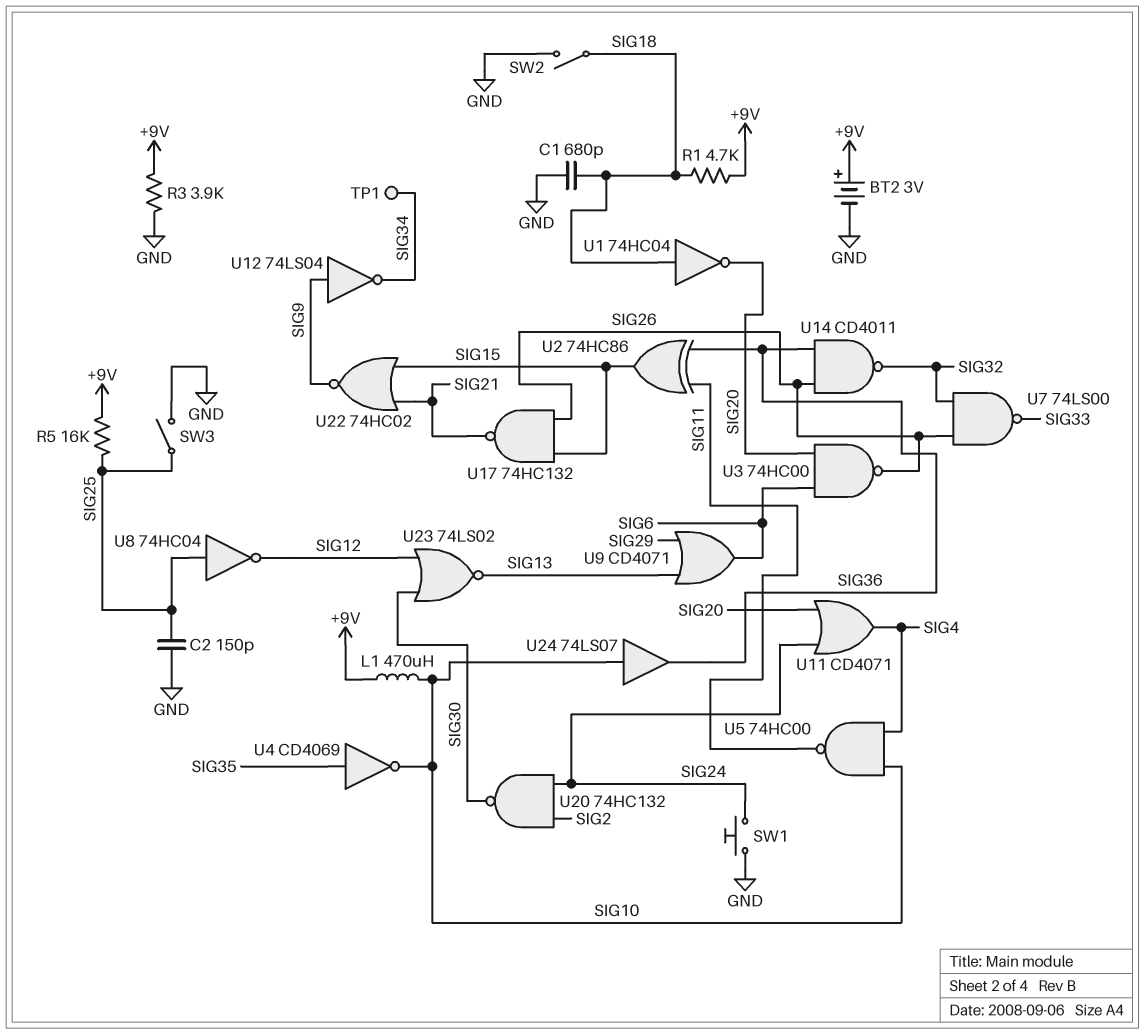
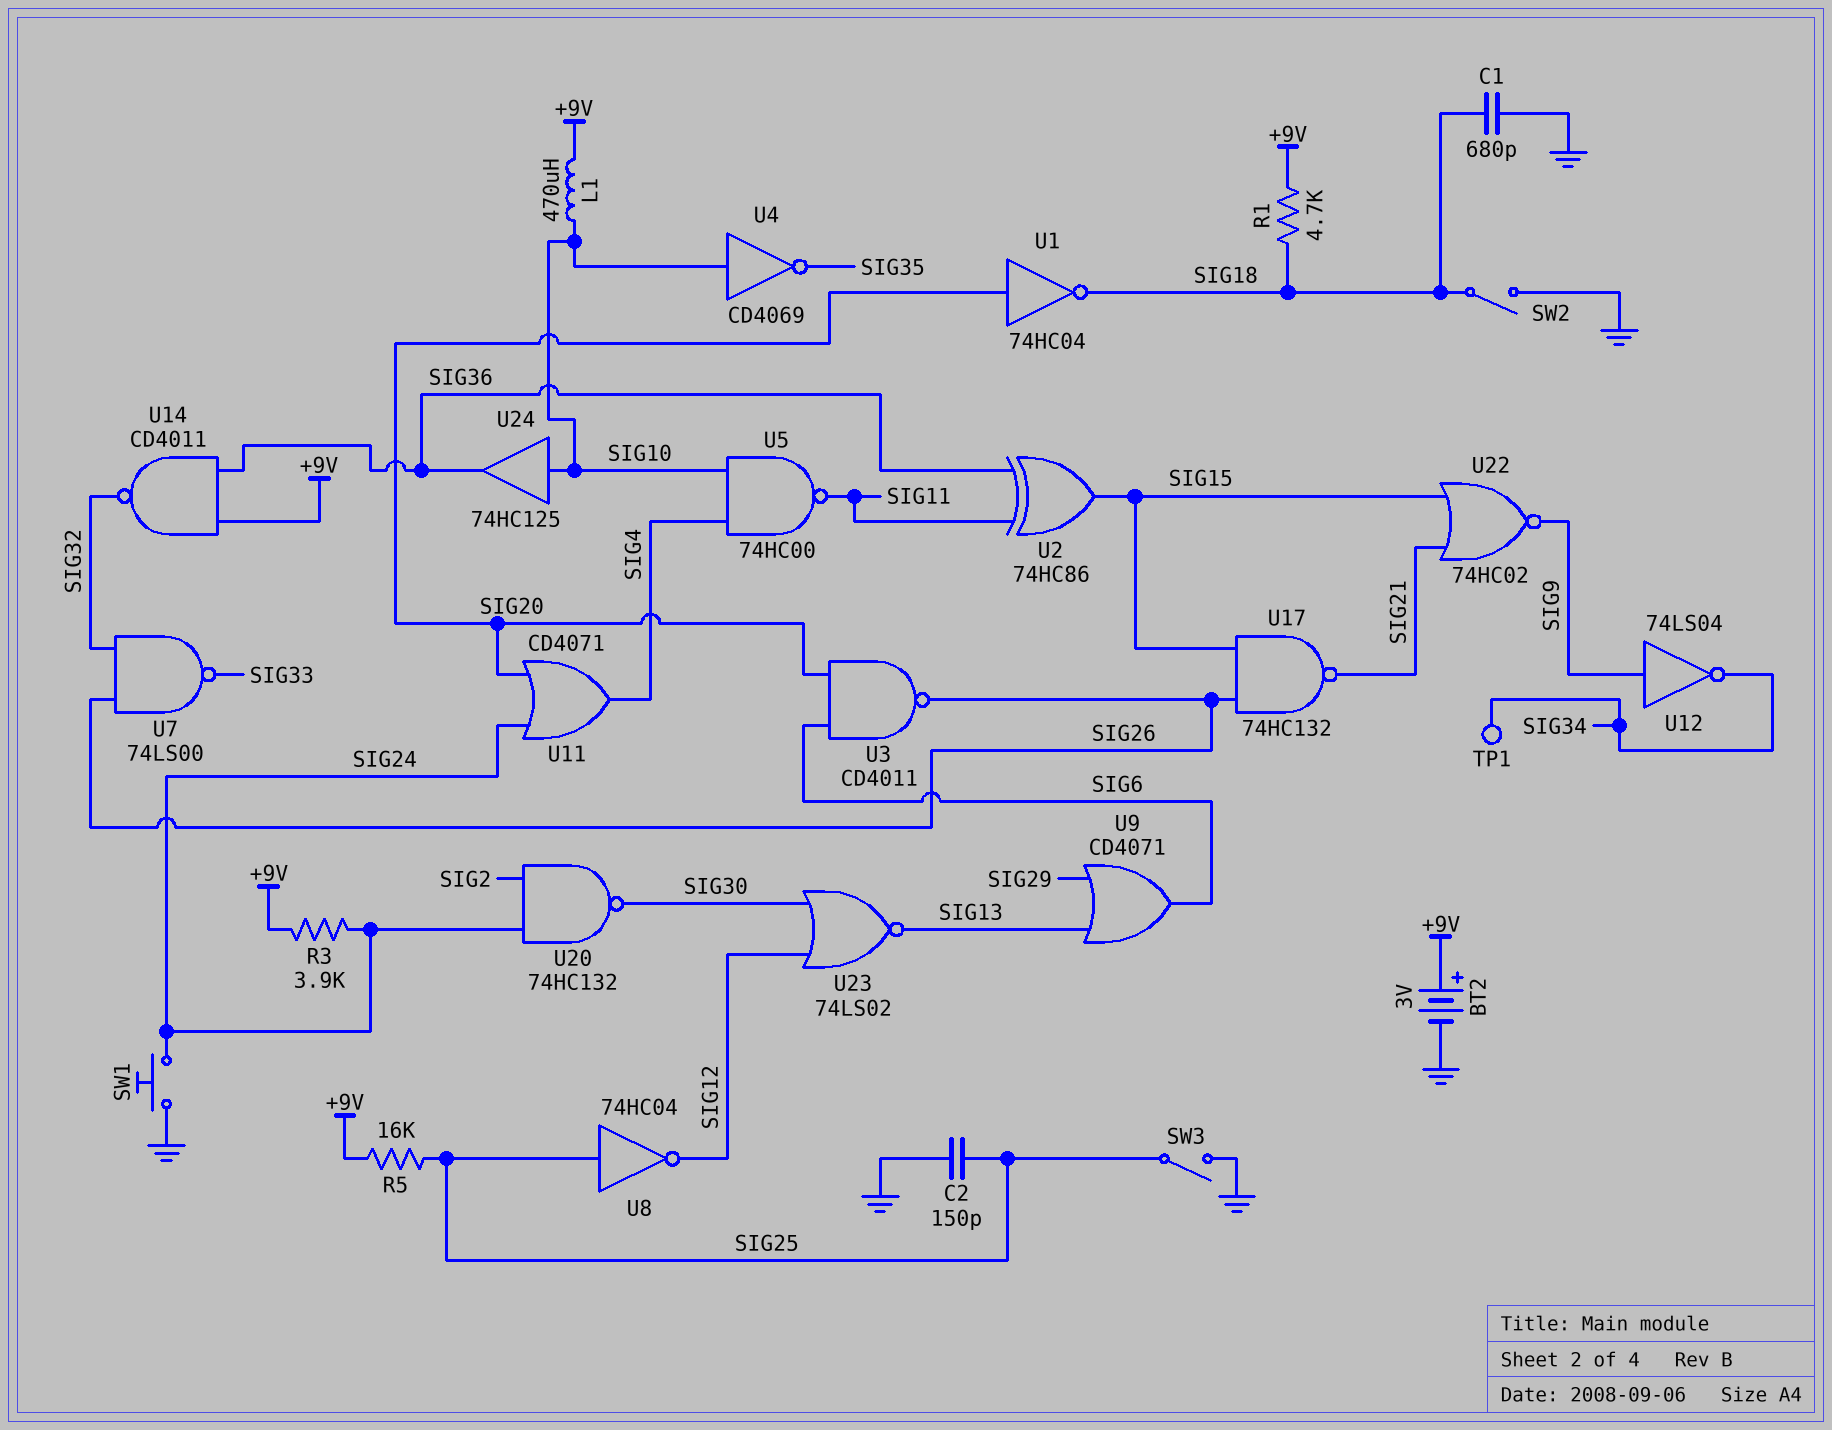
R3: 3.9k (+9V, GND) -> 3.9k (+9V, SIG24)
U1: NOT 74HC04 (in SIG18, out SIG20) -> NOT 74HC04 (in SIG20, out SIG18)
U3: NAND 74HC00 (in SIG6, in SIG20, out SIG26) -> NAND CD4011 (in SIG6, in SIG20, out SIG26)
U4: NOT CD4069 (in SIG35, out SIG10) -> NOT CD4069 (in SIG10, out SIG35)
U14: NAND CD4011 (in SIG26, in SIG36, out SIG32) -> NAND CD4011 (in +9V, in SIG36, out SIG32)
U24: buffer 74LS07 (in SIG10, out SIG36) -> buffer 74HC125 (in SIG10, out SIG36)

